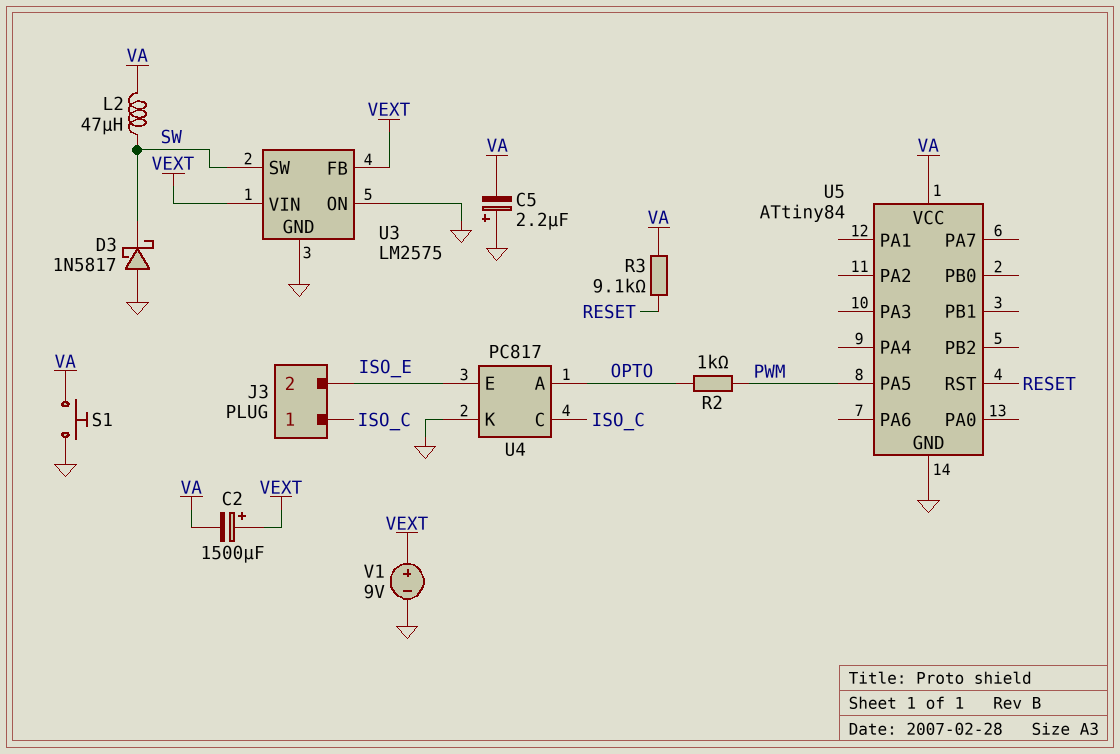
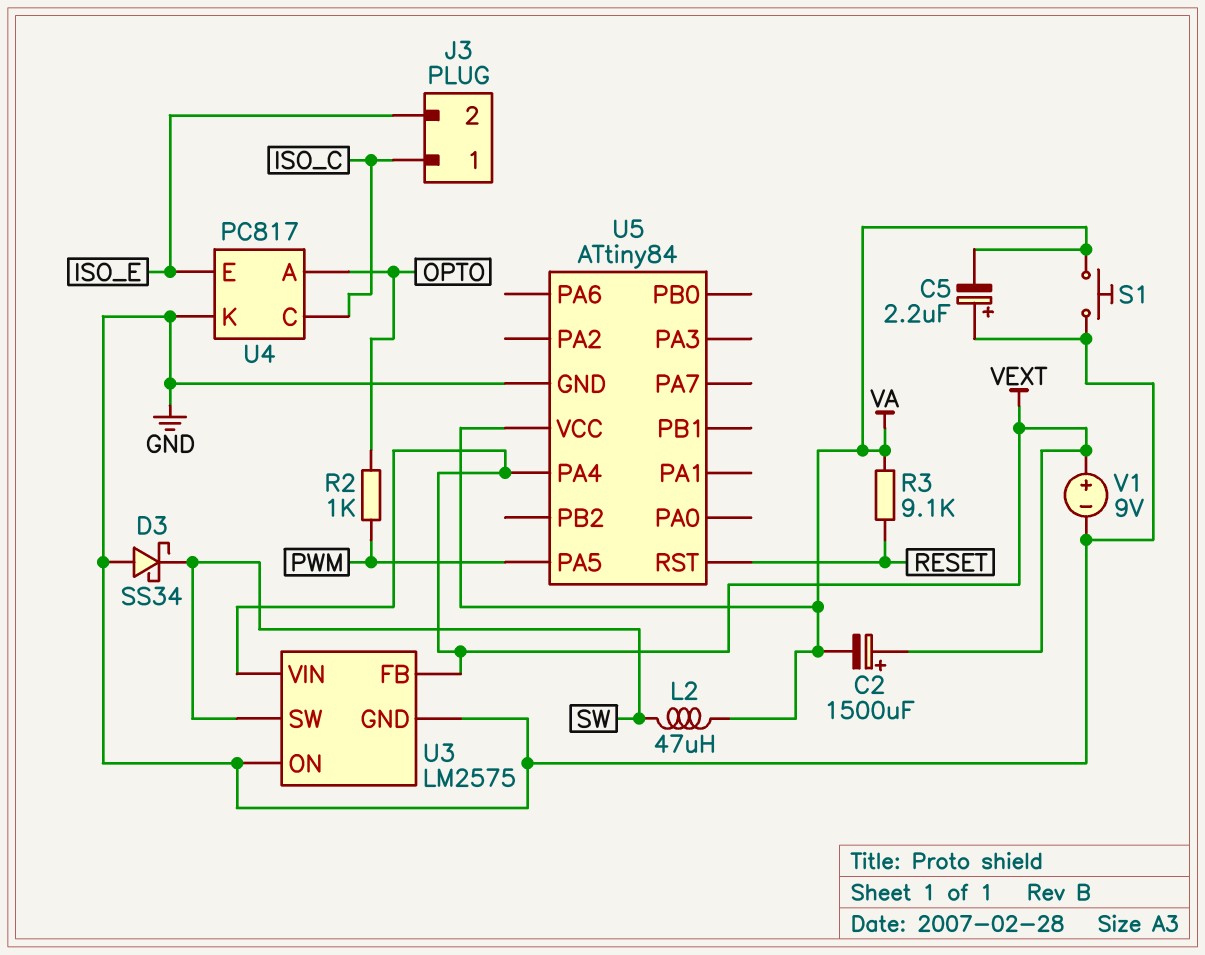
D3: schottky 1N5817 (A GND, K SW) -> schottky SS34 (A GND, K SW)
U5 pin PA4: none -> VEXT

